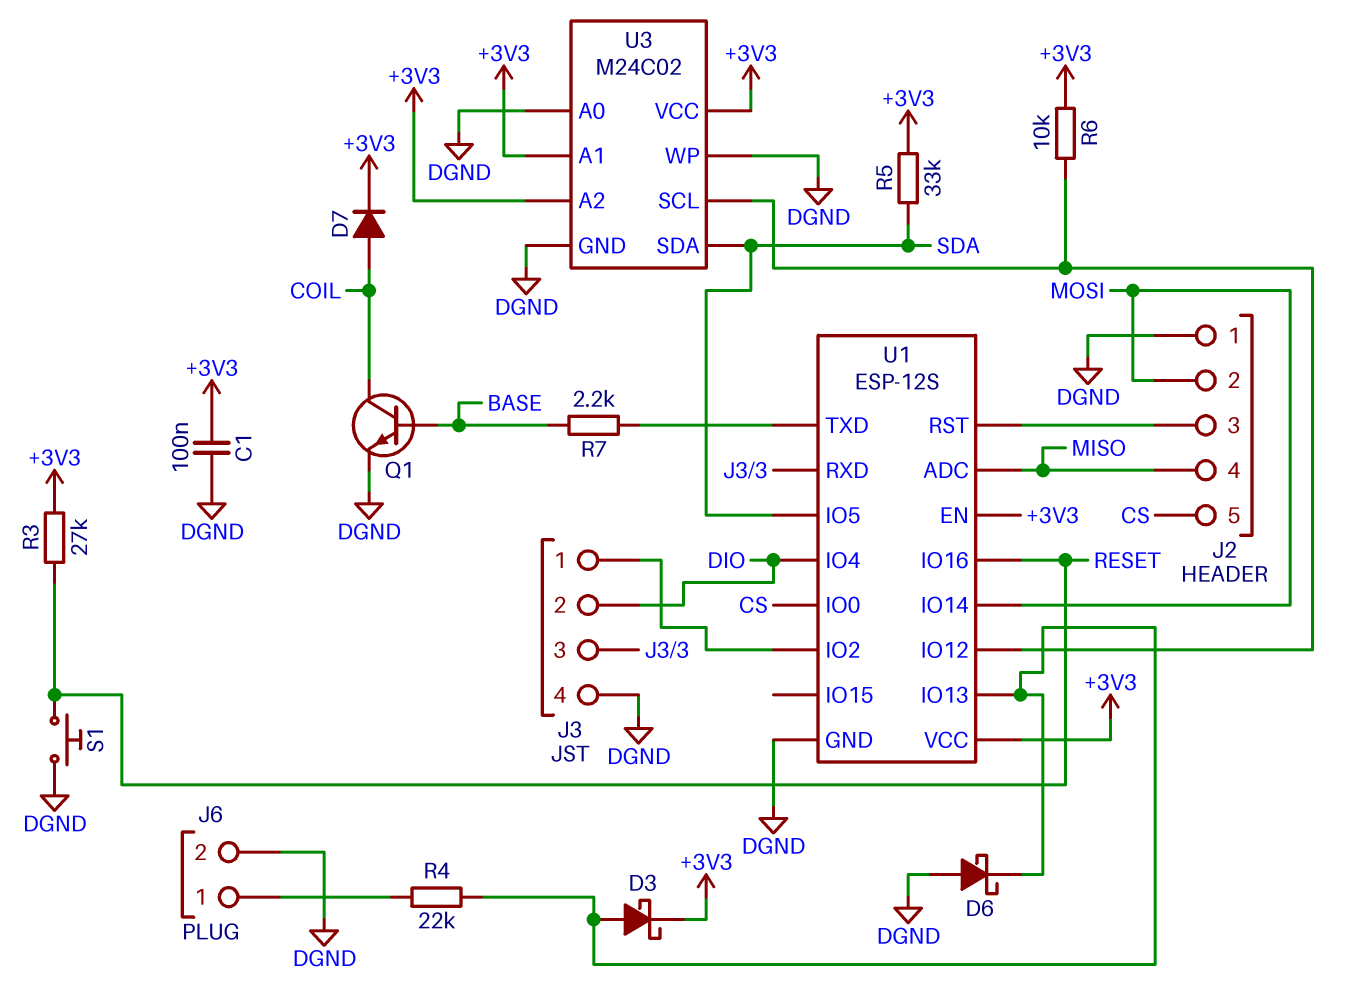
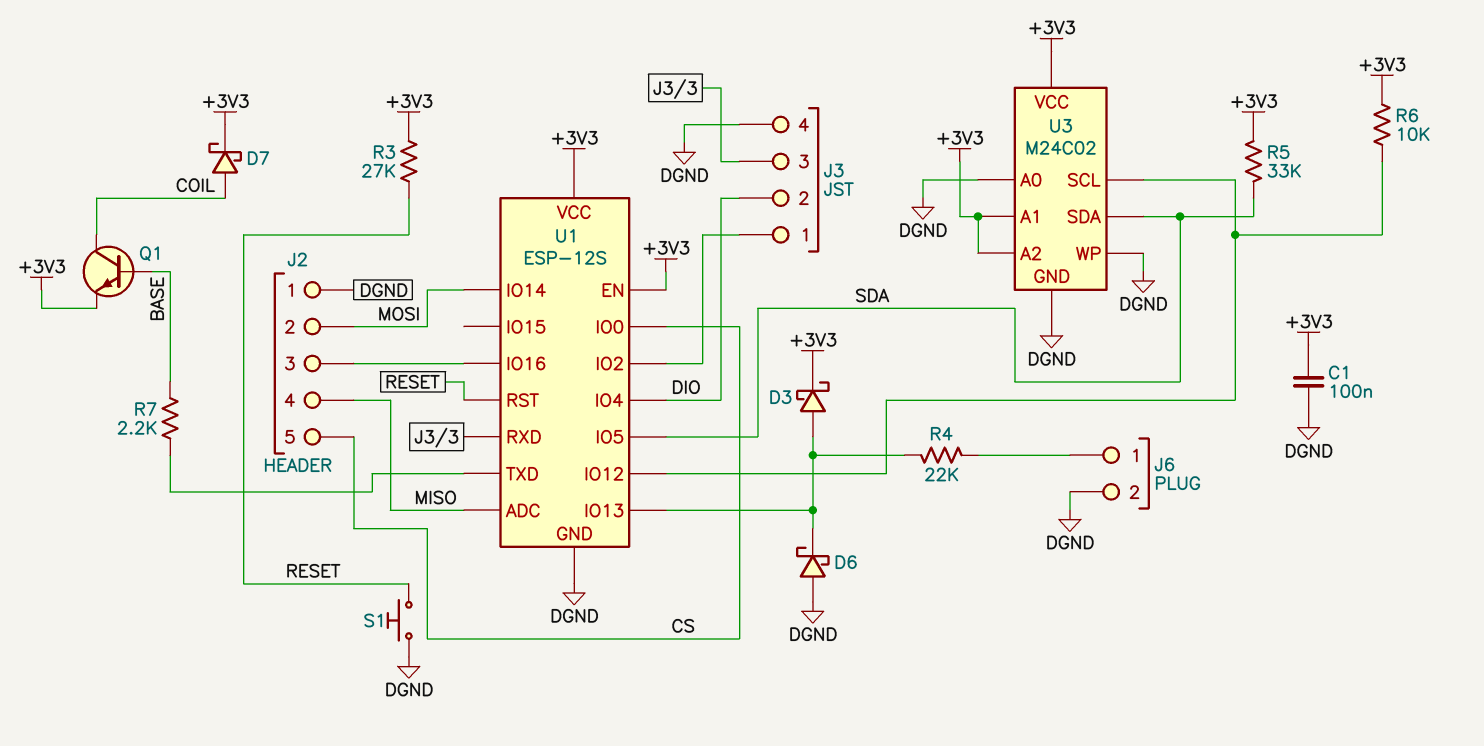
D7: diode (A COIL, K +3V3) -> schottky (A COIL, K +3V3)
Q1: NPN (B BASE, C COIL, E DGND) -> NPN (B BASE, C COIL, E +3V3)
U1 pin IO16: RESET -> J2/3
U1 pin RST: J2/3 -> RESET

